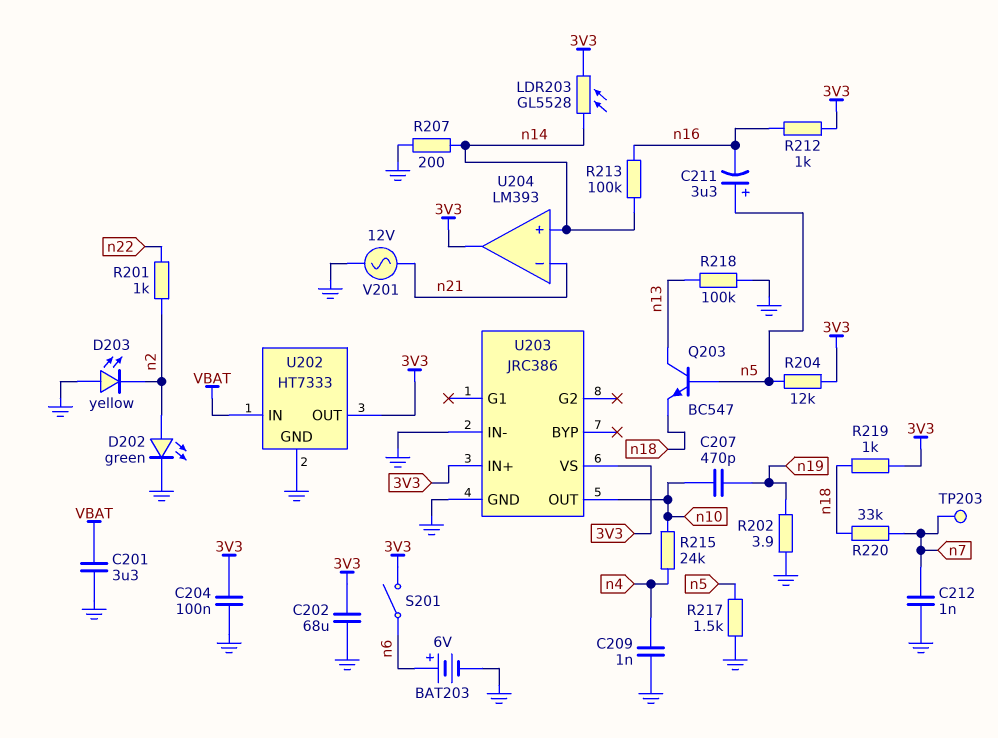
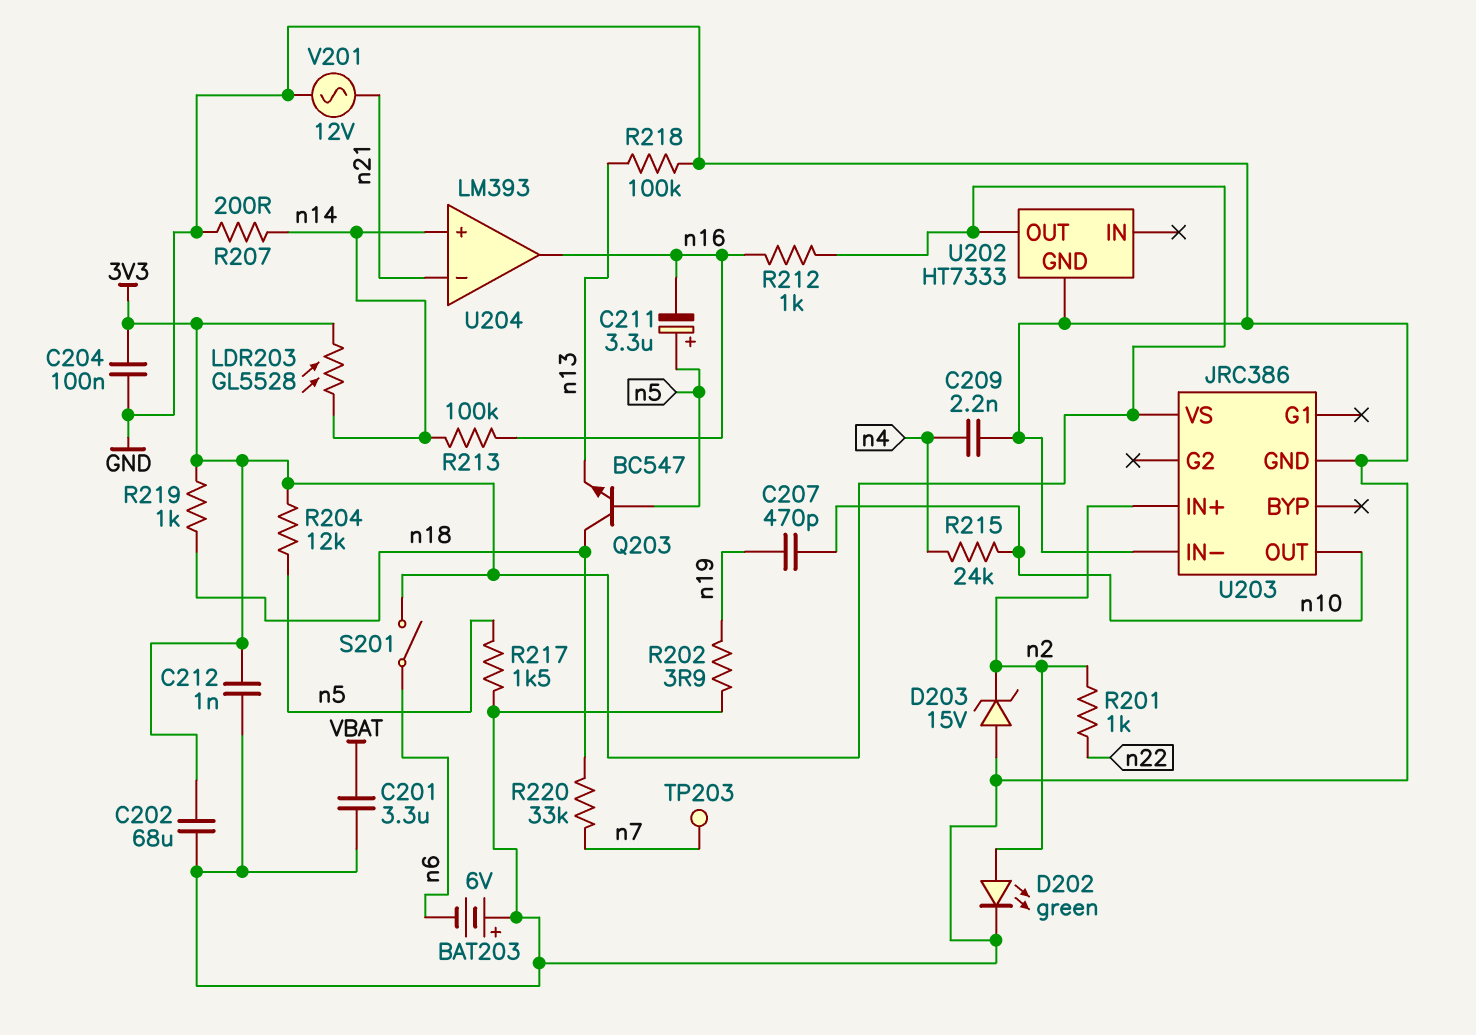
BAT203: 6V (plus n6, minus GND) -> 6V (plus GND, minus n6)
C209: 1nF (GND, n4) -> 2.2nF (GND, n4)
C212: 1nF (GND, n7) -> 1nF (3V3, GND)
D203: LED yellow (A GND, K n2) -> zener 15V (A GND, K n2)
Q203: NPN BC547 (B n5, C n13, E n18) -> NPN BC547 (B n5, C n18, E n13)
U202 pin IN: VBAT -> none
U203 pin IN+: 3V3 -> n2
U204 pin out: 3V3 -> n16

